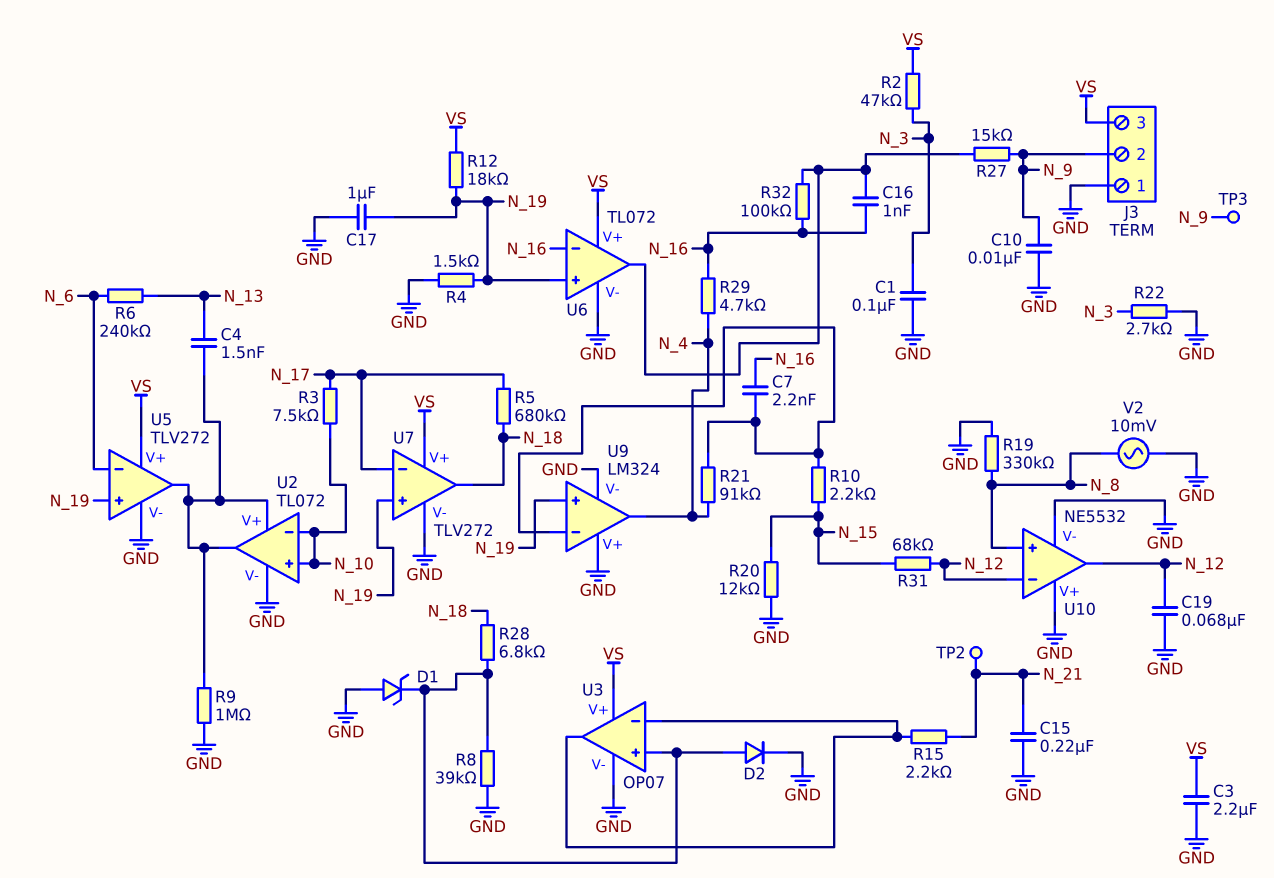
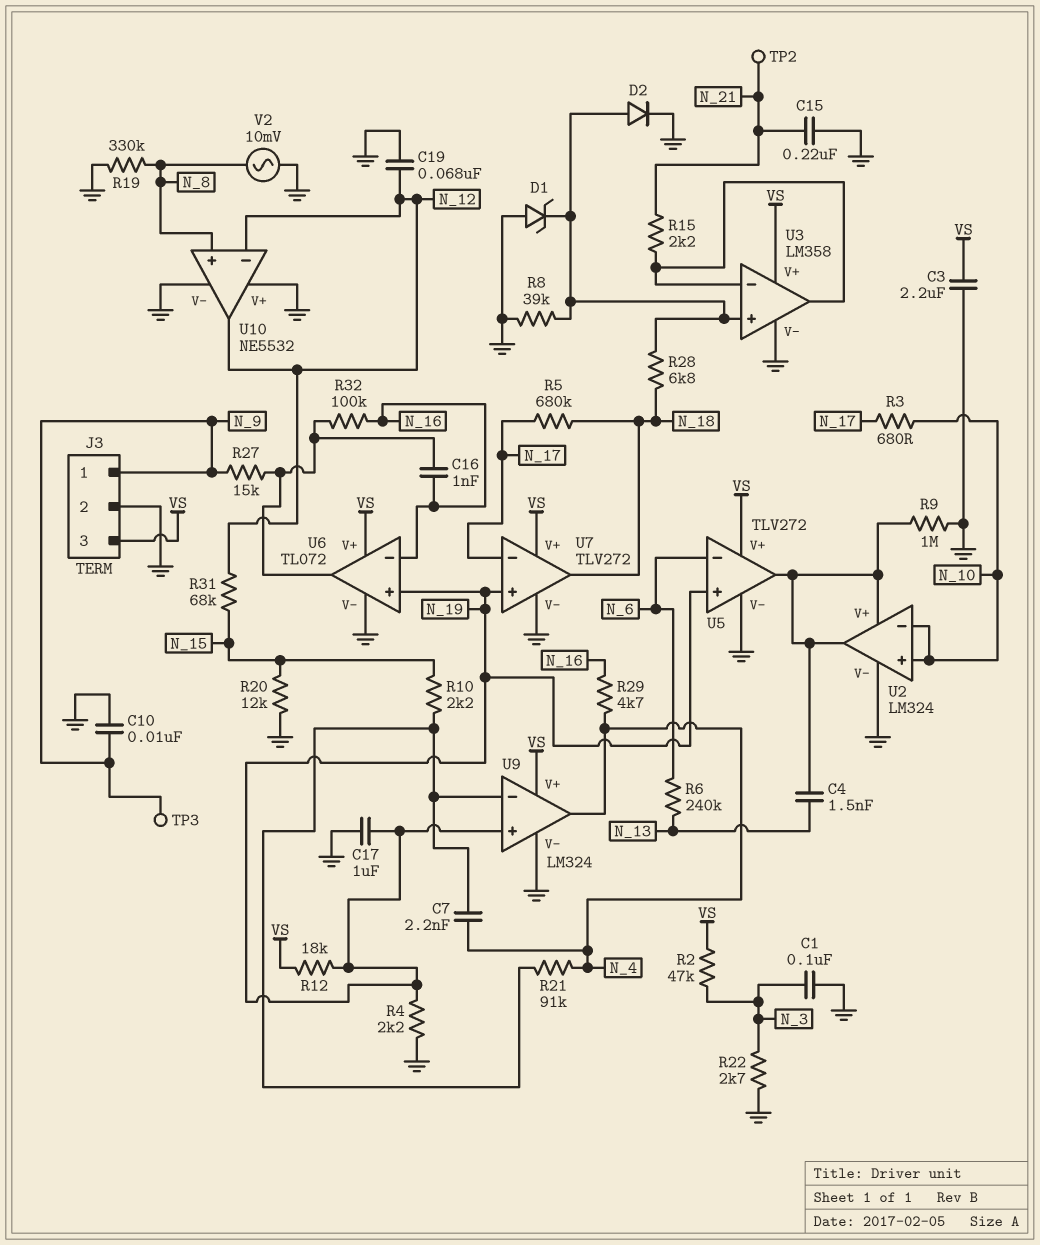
C7: 2.2nF (N_16, U9/in-) -> 2.2nF (N_4, U9/in-)
J3 pin 1: GND -> N_9
J3 pin 2: N_9 -> GND
R3: 7.5k (N_10, N_17) -> 680 (N_10, N_17)
R4: 1.5k (GND, N_19) -> 2.2k (GND, N_19)
U2: TL072 -> LM324
U3: OP07 -> LM358
U9 pin V+: GND -> VS

